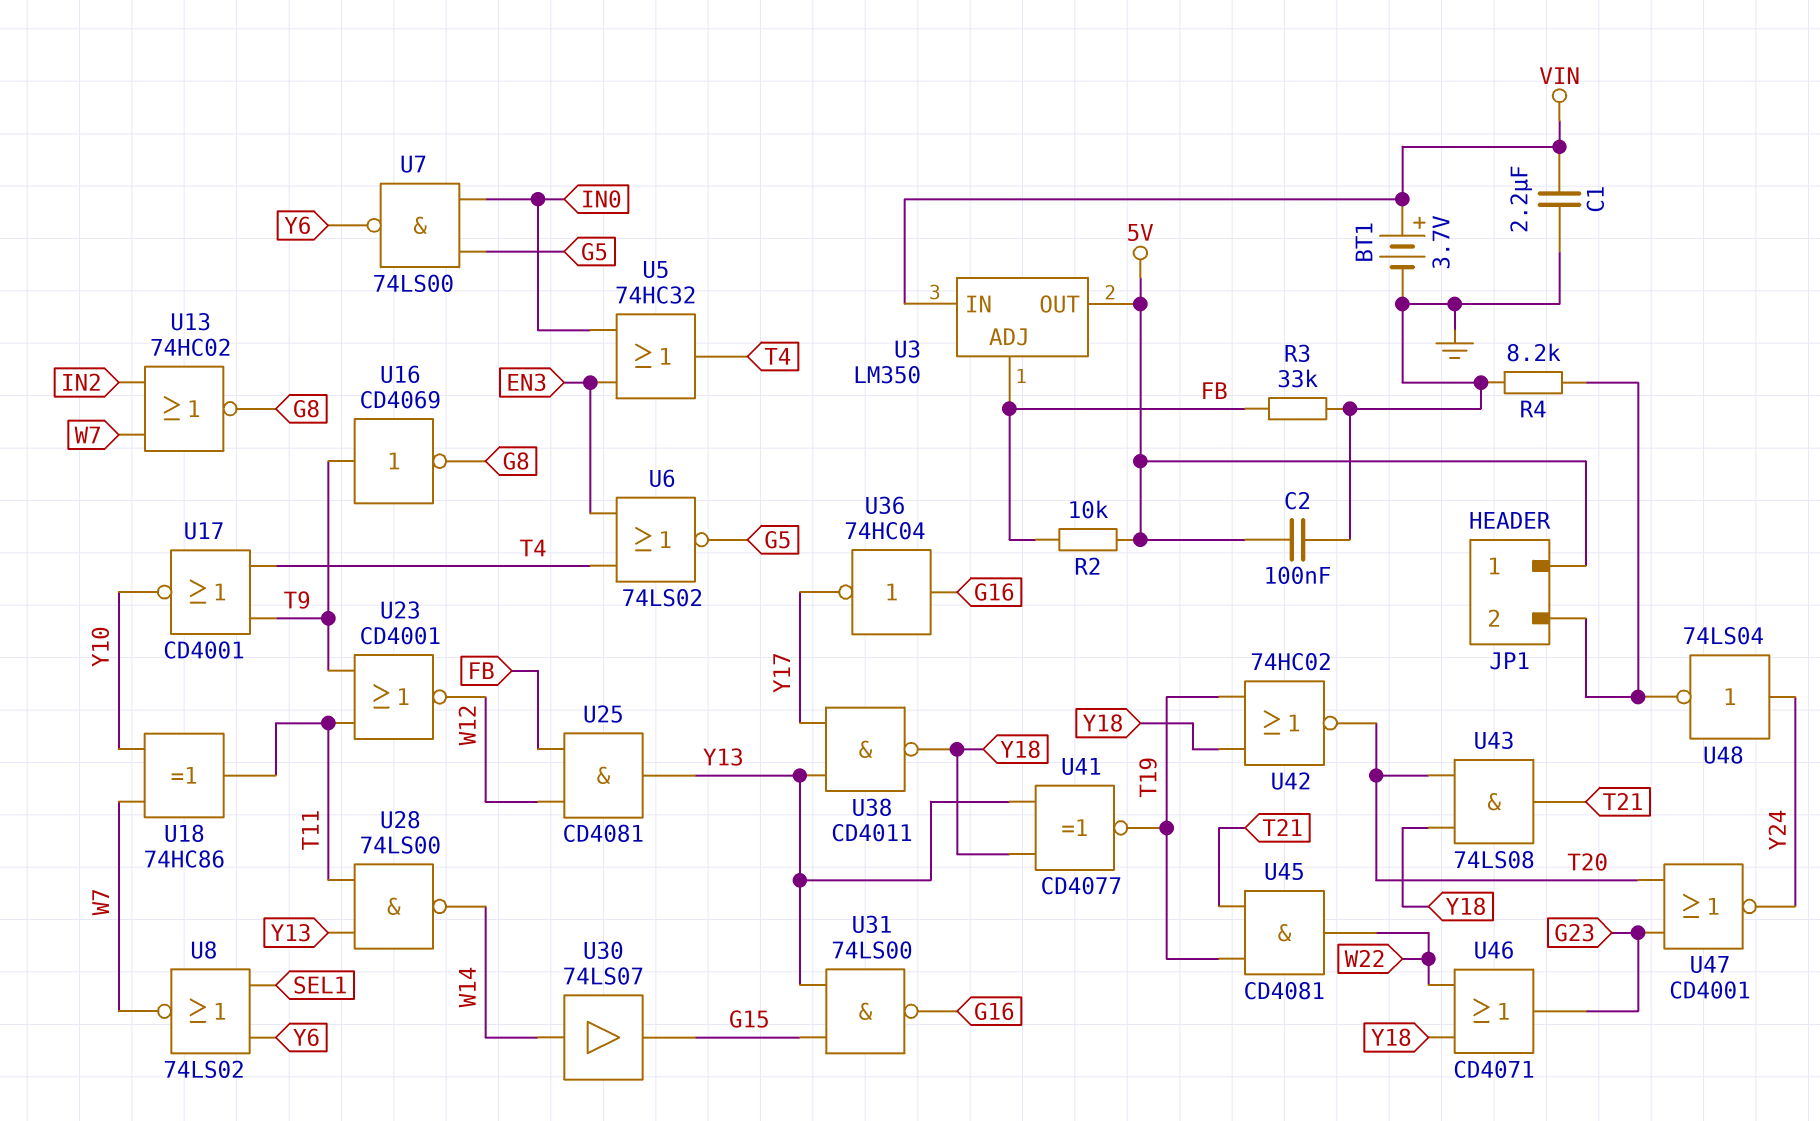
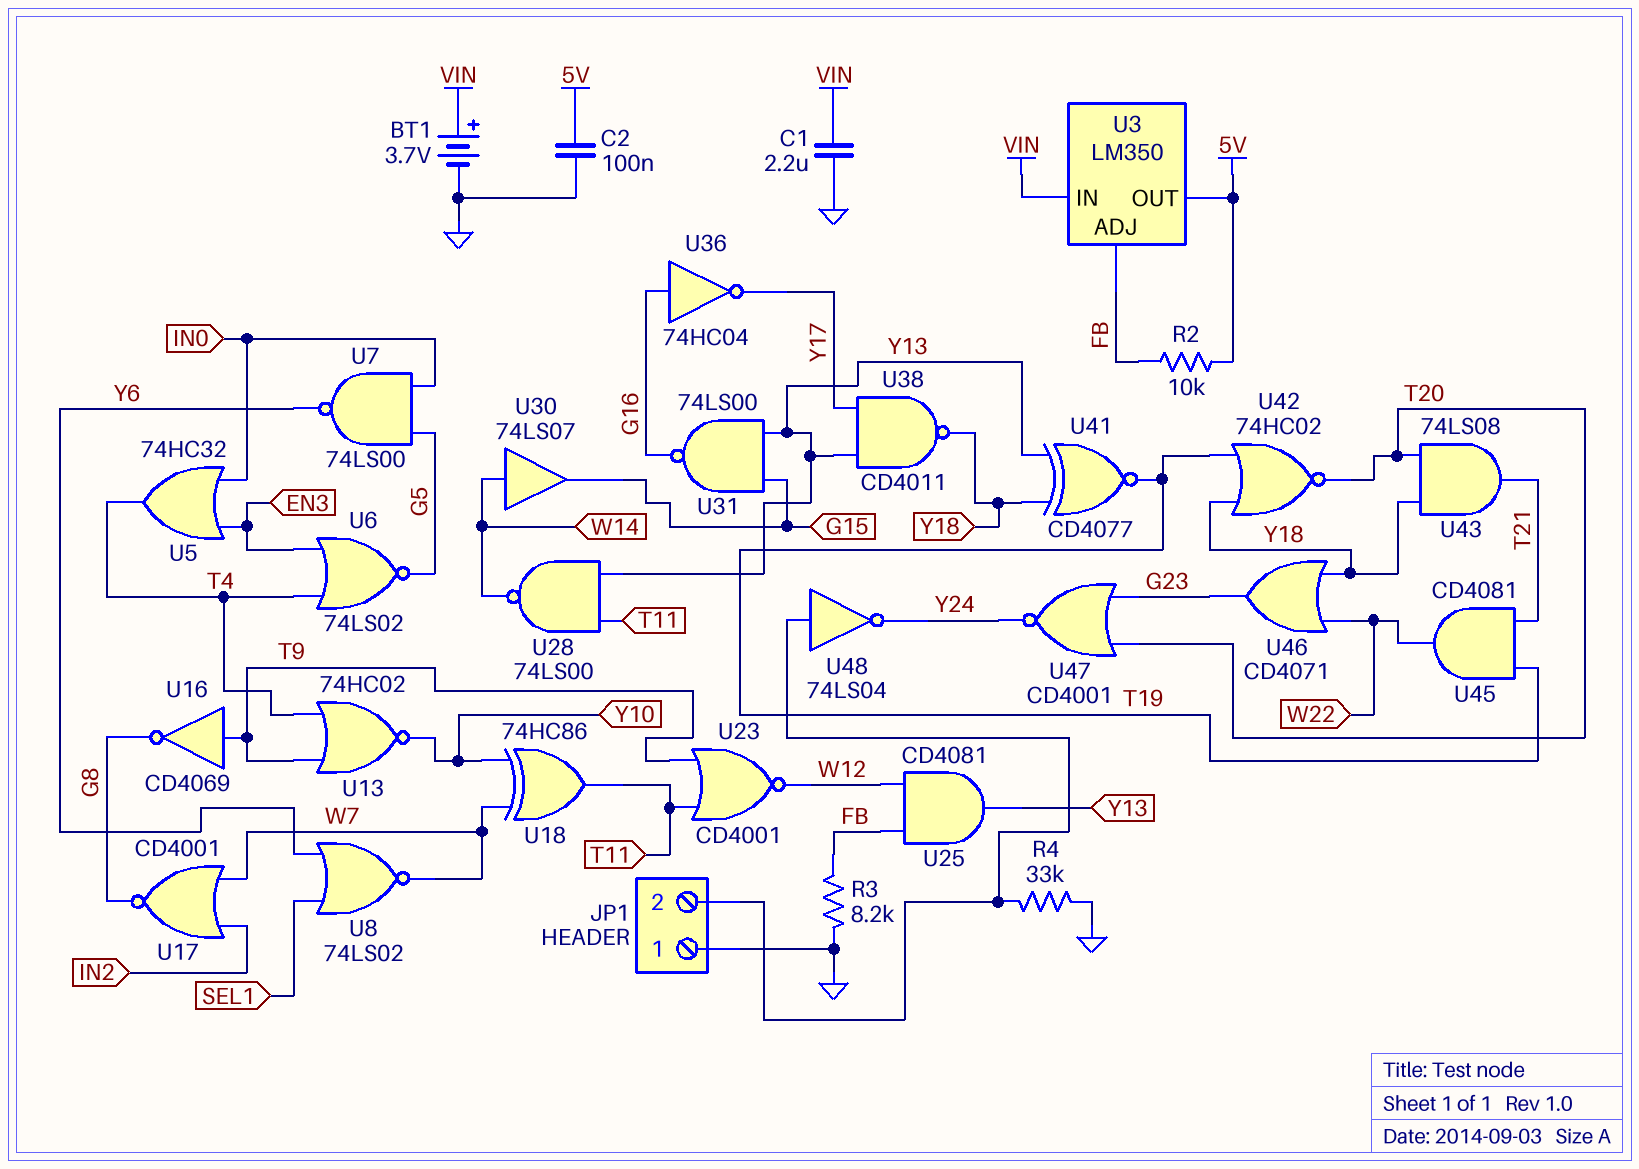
JP1 pin 1: 5V -> GND
R3: 33k (FB, GND) -> 8.2k (FB, GND)
R4: 8.2k (GND, JP1/2) -> 33k (GND, JP1/2)
U13: NOR 74HC02 (in IN2, in W7, out G8) -> NOR 74HC02 (in T4, in T9, out Y10)
U17: NOR CD4001 (in T4, in T9, out Y10) -> NOR CD4001 (in IN2, in W7, out G8)
U48: NOT 74LS04 (in Y24, out JP1/2) -> NOT 74LS04 (in JP1/2, out Y24)

